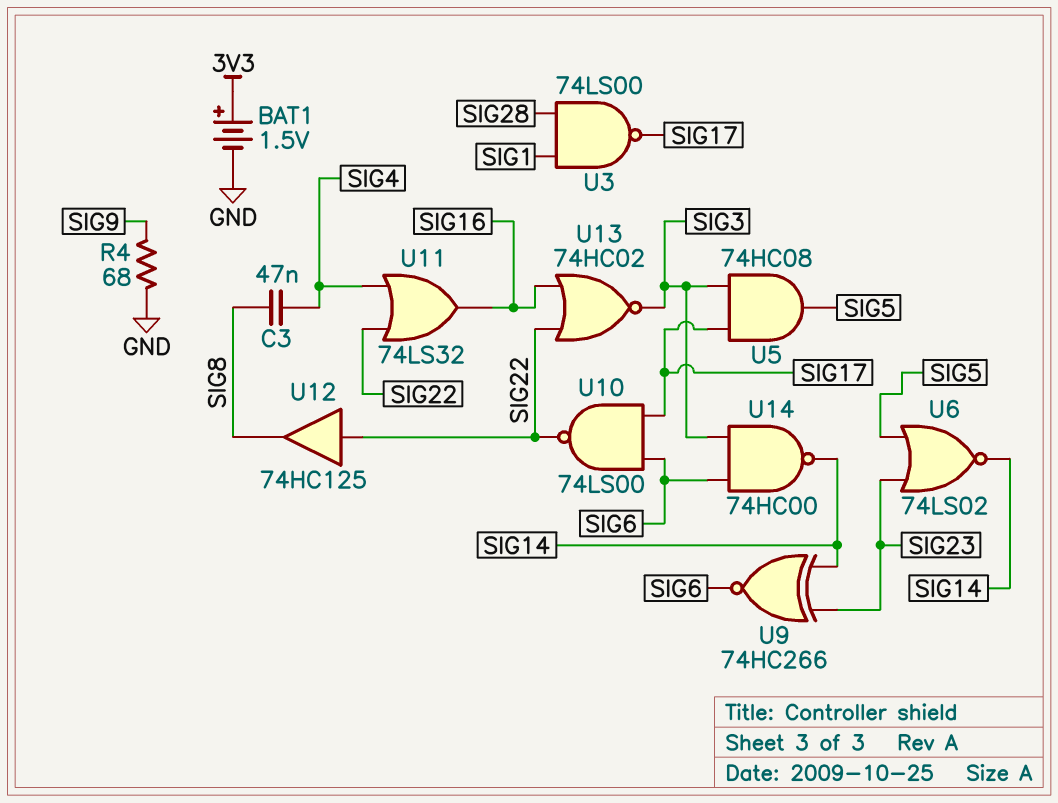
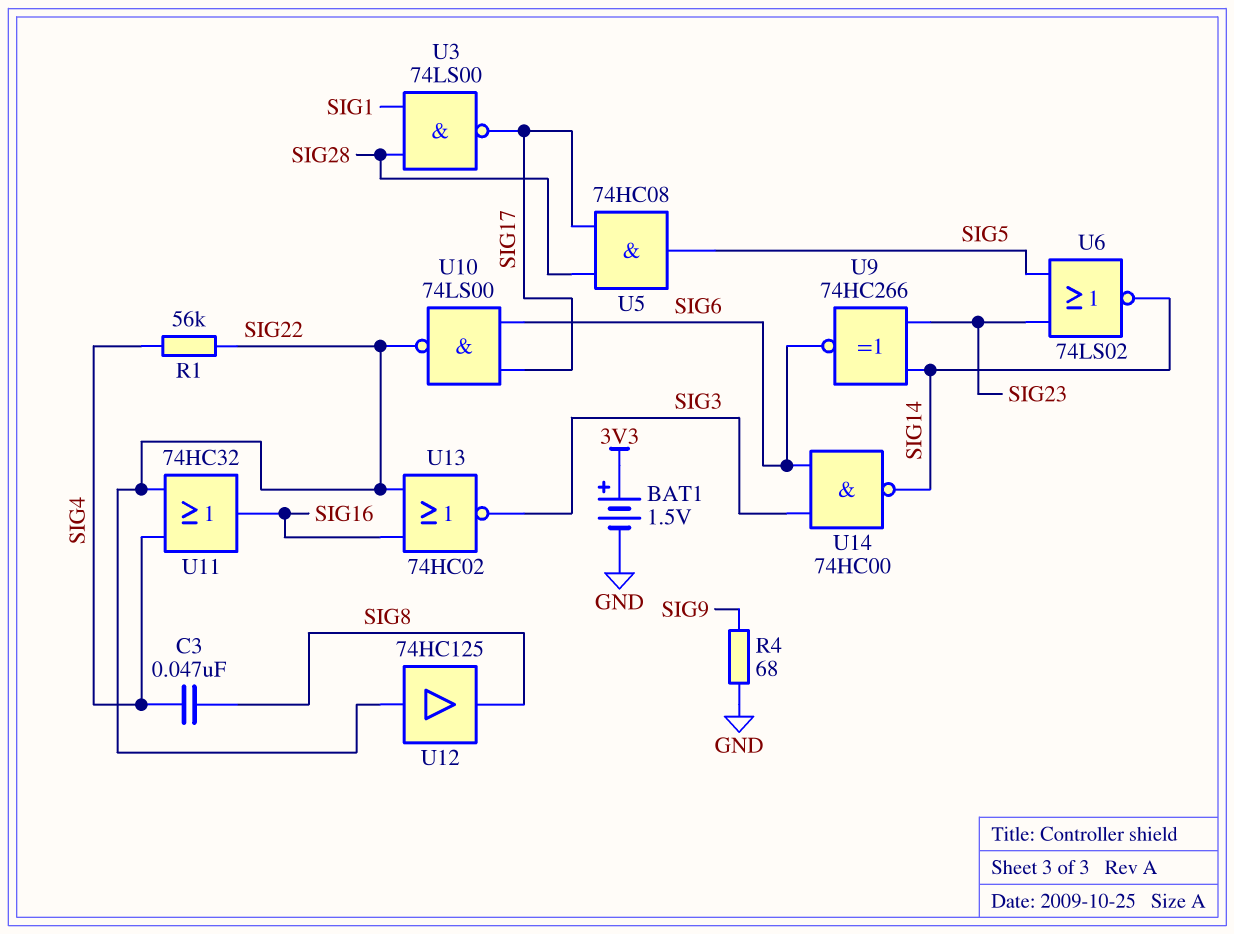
R1: none -> 56k (SIG4, SIG22)
U5: AND 74HC08 (in SIG3, in SIG17, out SIG5) -> AND 74HC08 (in SIG17, in SIG28, out SIG5)
U11: OR 74LS32 (in SIG4, in SIG22, out SIG16) -> OR 74HC32 (in SIG4, in SIG22, out SIG16)

